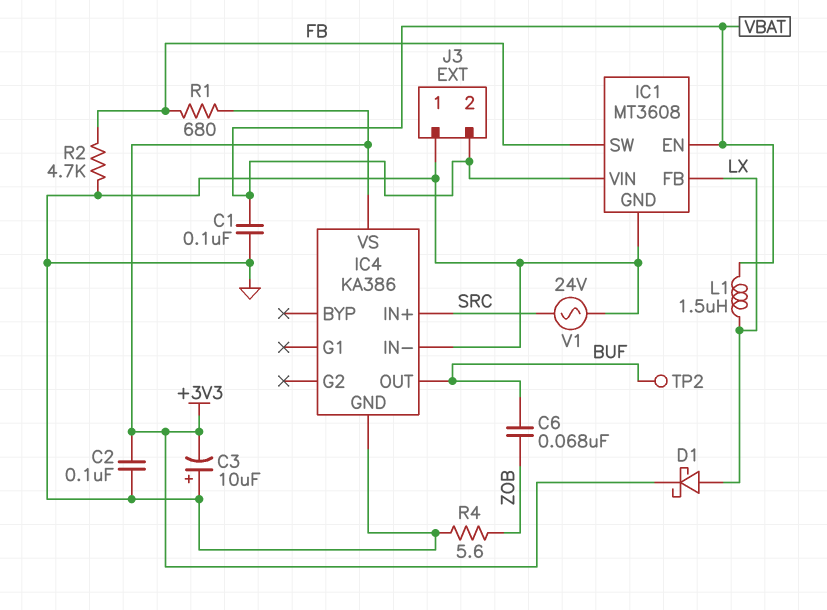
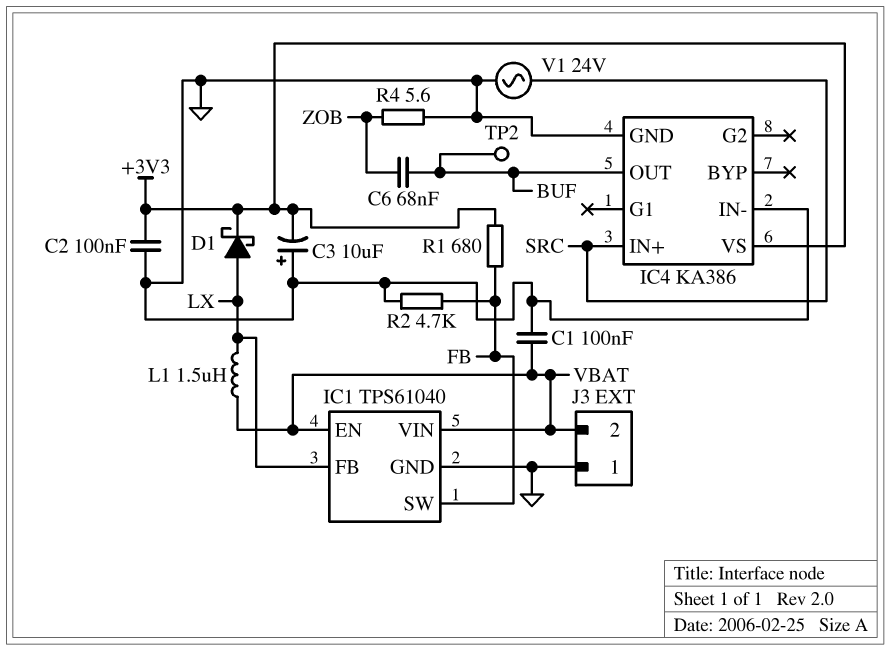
IC1: MT3608 -> TPS61040

